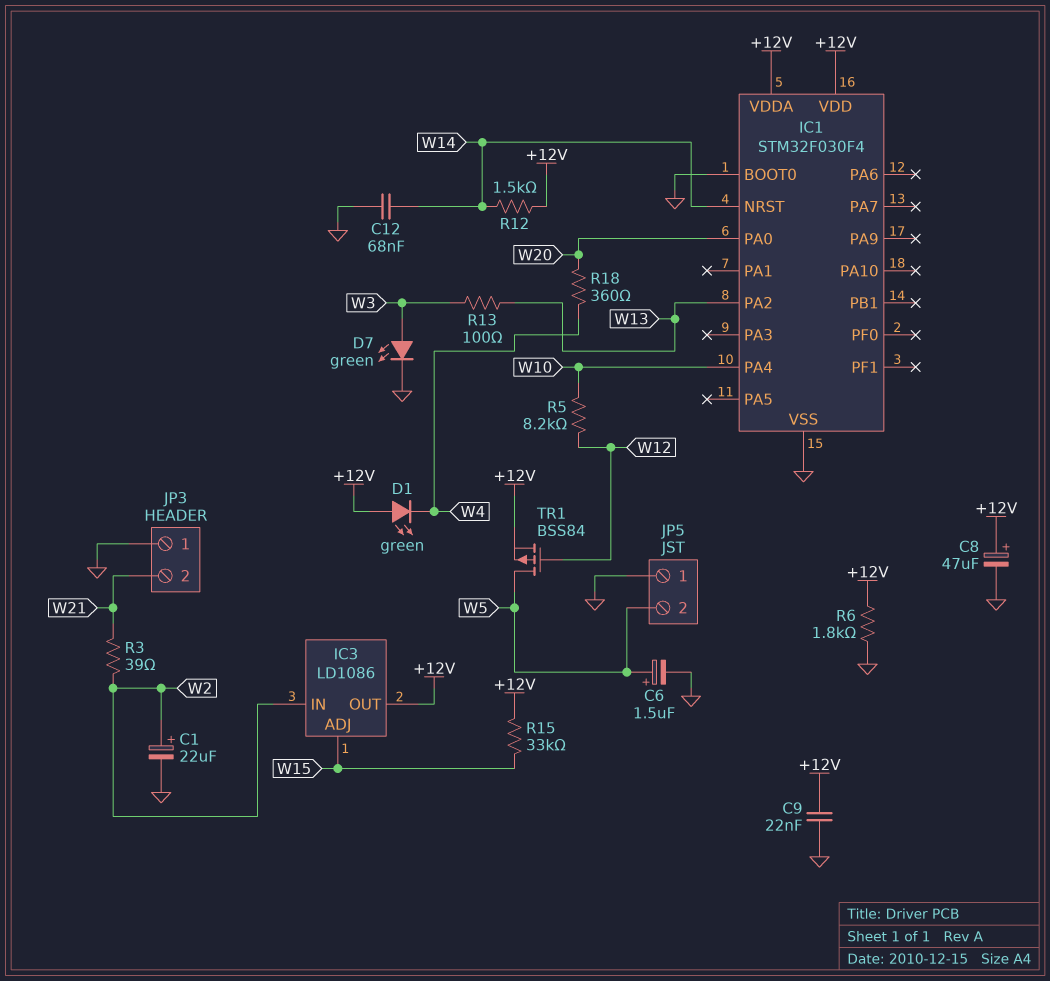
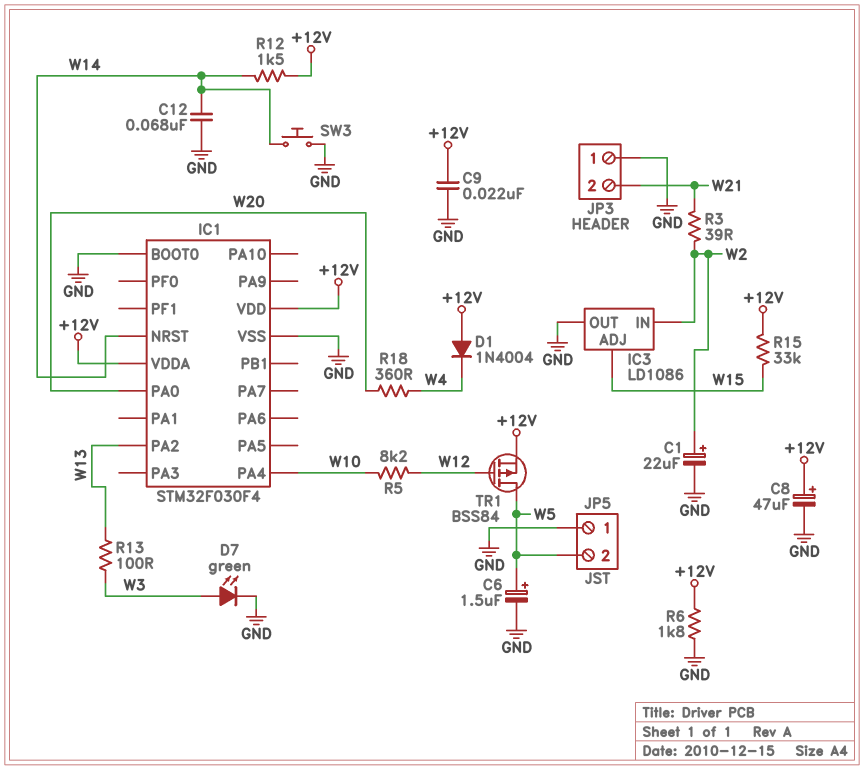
D1: LED green (A +12V, K W4) -> diode 1N4004 (A +12V, K W4)
IC3 pin OUT: +12V -> GND
SW3: none -> button (GND, W14)

